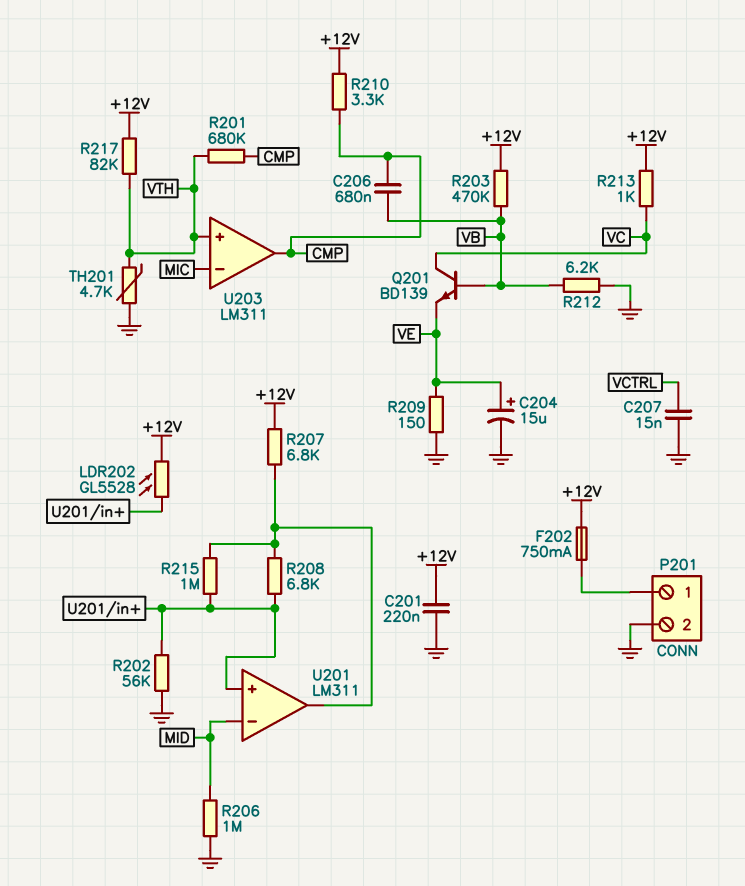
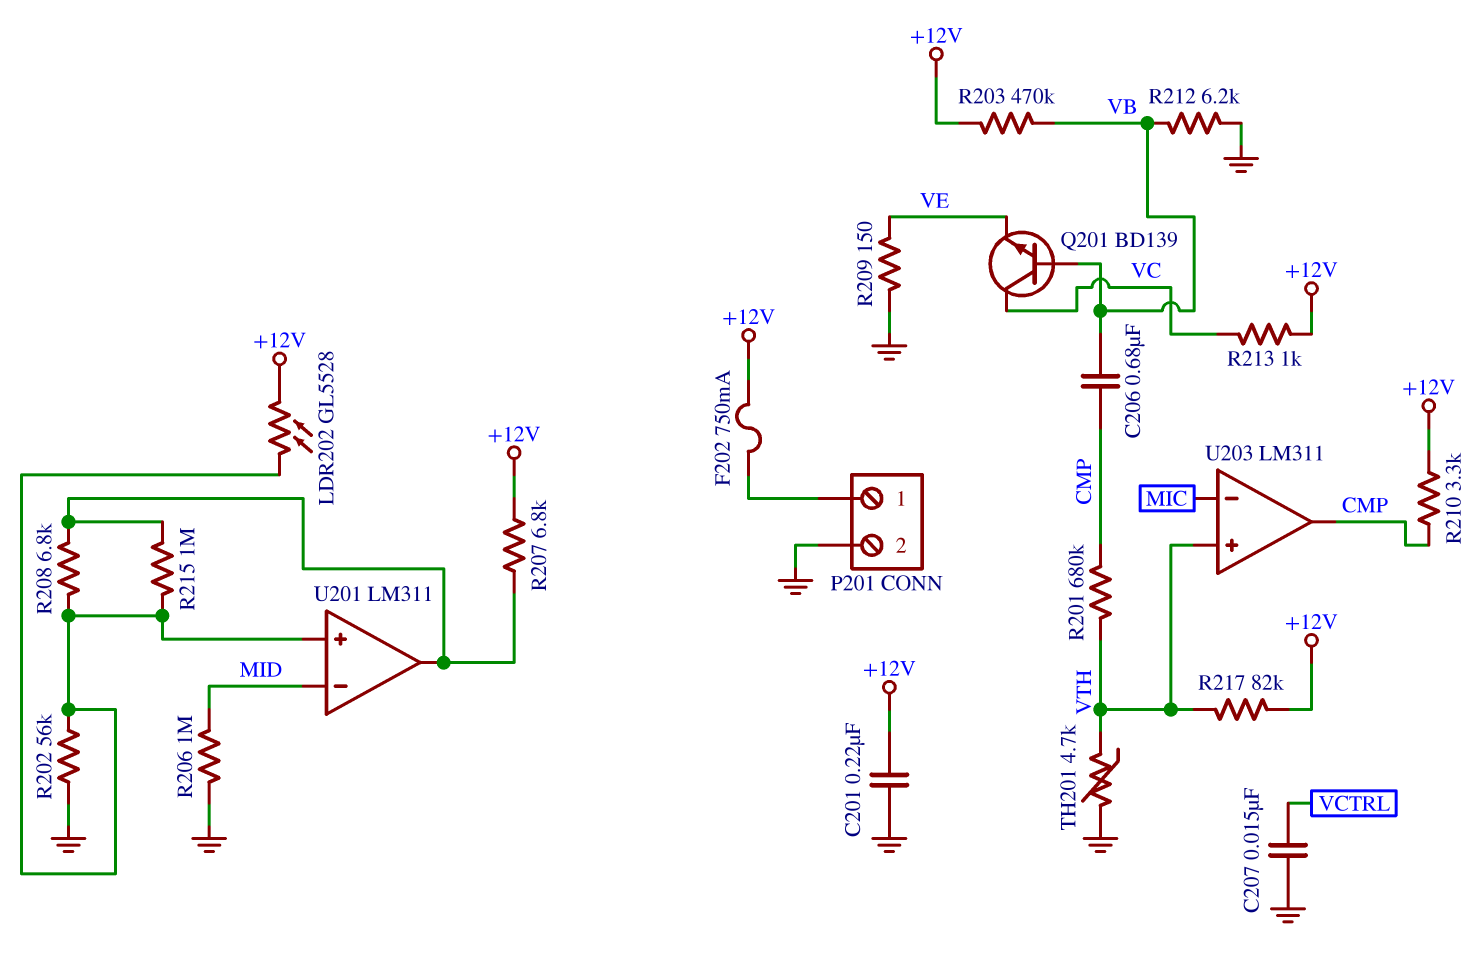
C204: 15uF (plus VE, minus GND) -> none

